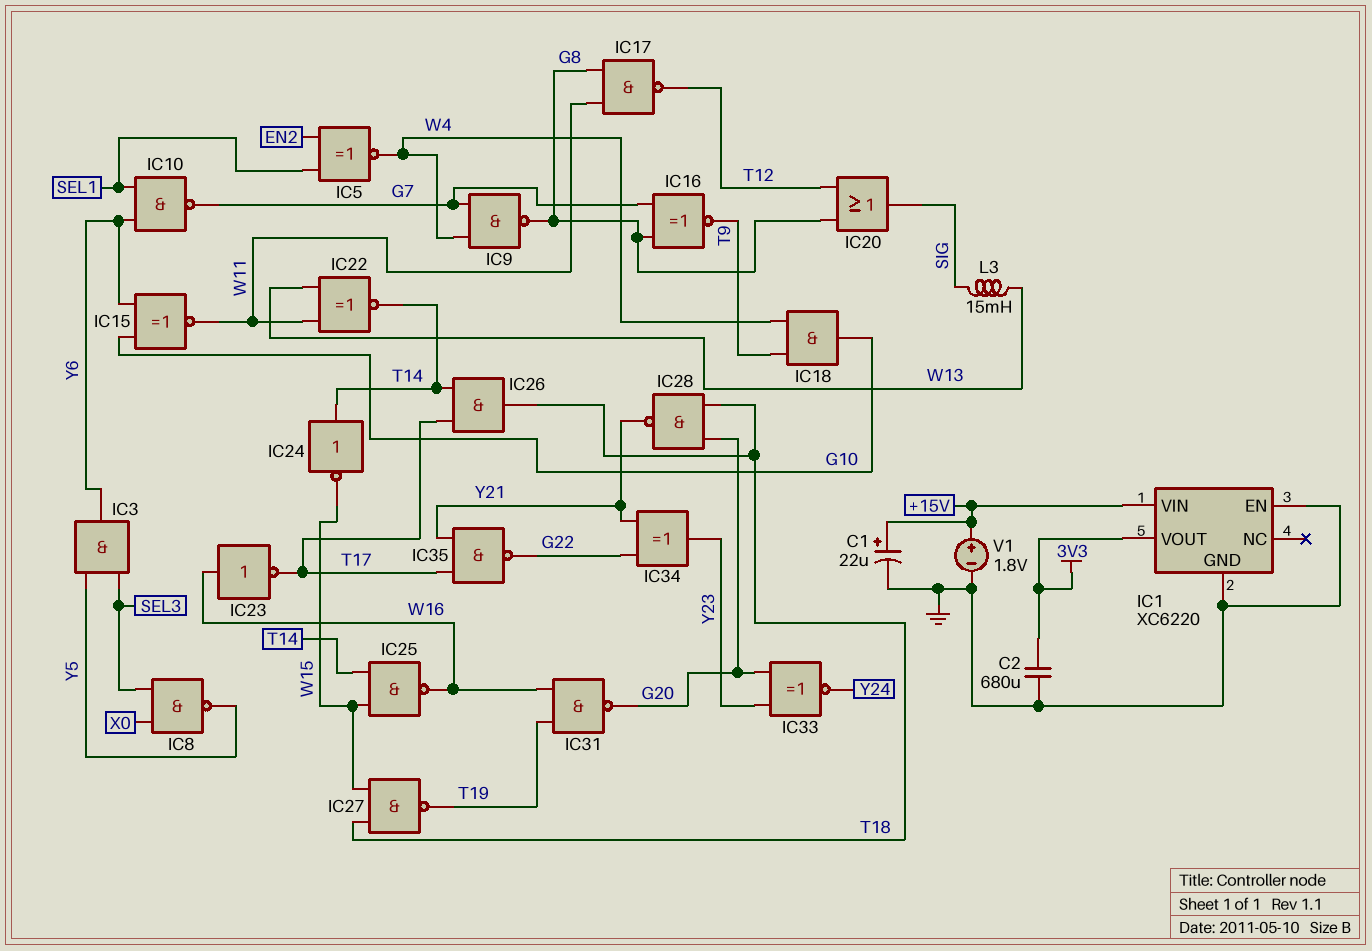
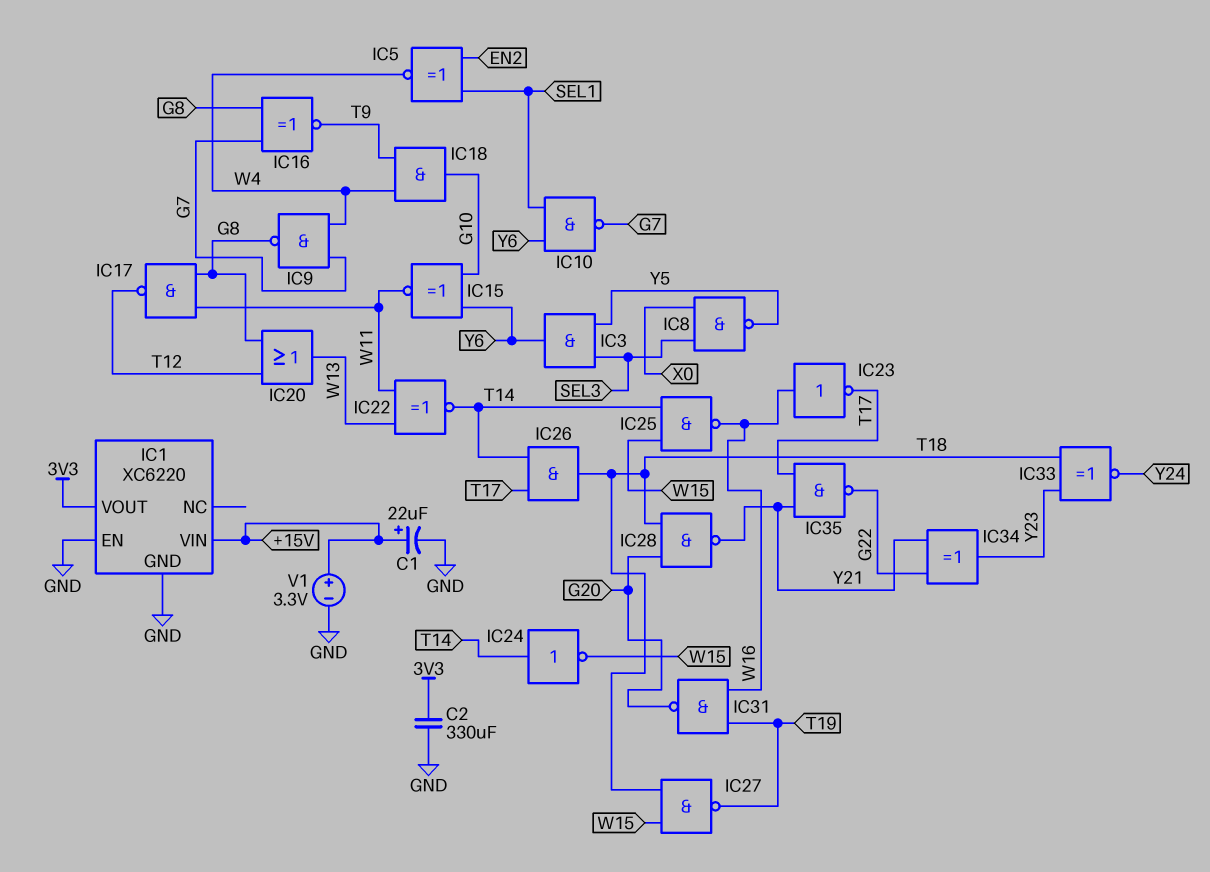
C2: 680uF (3V3, GND) -> 330uF (3V3, GND)
IC20: OR (in G8, in T12, out SIG) -> OR (in G8, in T12, out W13)
IC33: XNOR (in G20, in Y23, out Y24) -> XNOR (in T18, in Y23, out Y24)
L3: 15mH (SIG, W13) -> none
V1: 1.8V (plus +15V, minus GND) -> 3.3V (plus +15V, minus GND)

